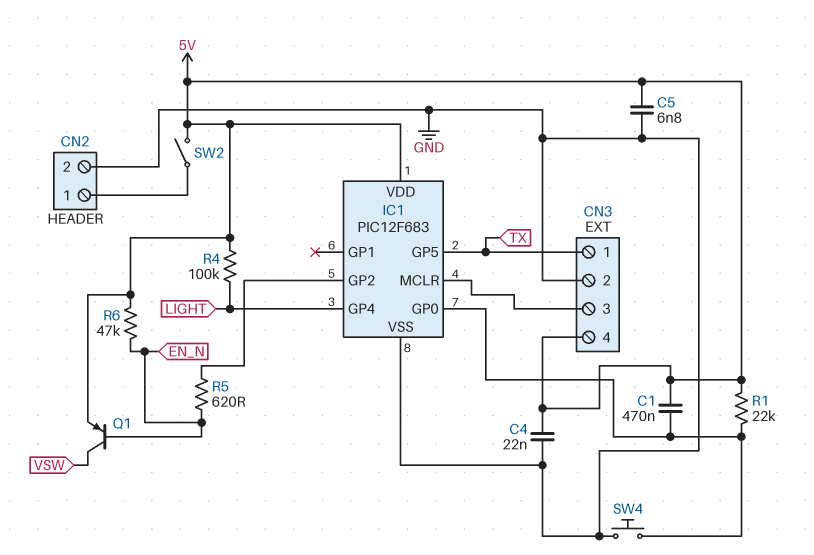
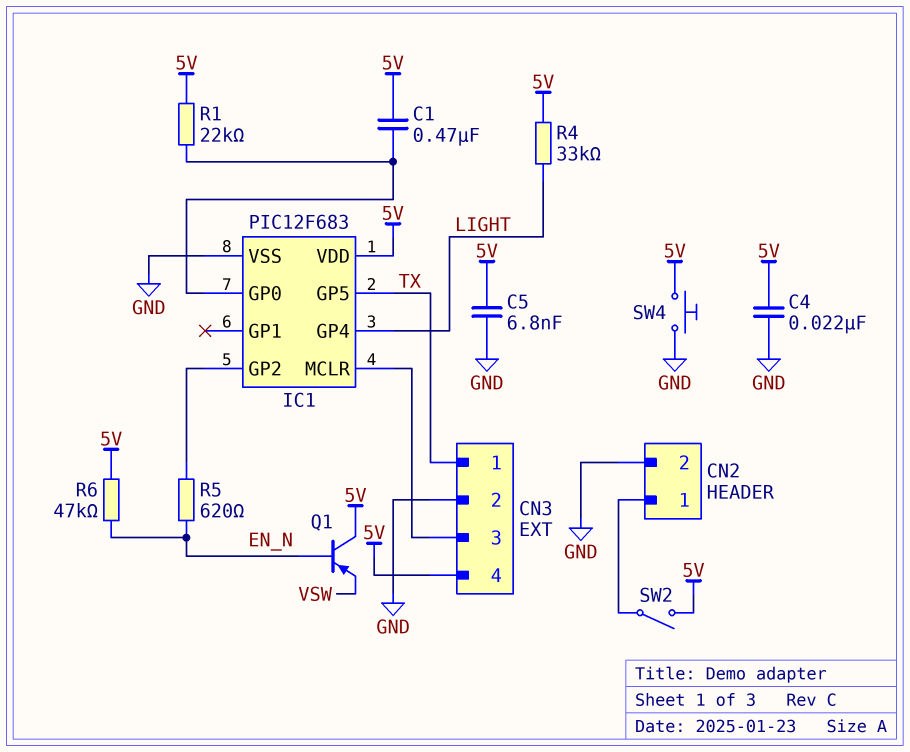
Q1: PNP (B EN_N, C VSW, E 5V) -> PNP (B EN_N, C 5V, E VSW)
R4: 100k (5V, LIGHT) -> 33k (5V, LIGHT)
SW4: button (GND, IC1/GP0) -> button (5V, GND)

